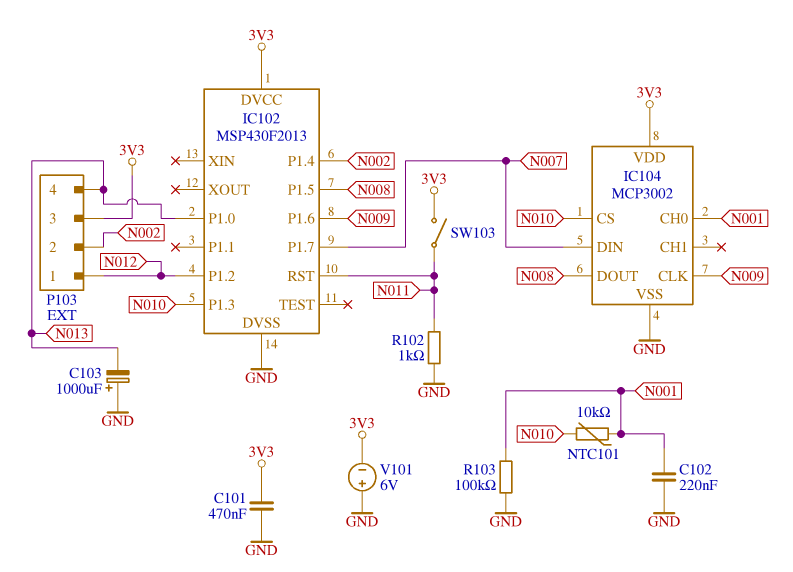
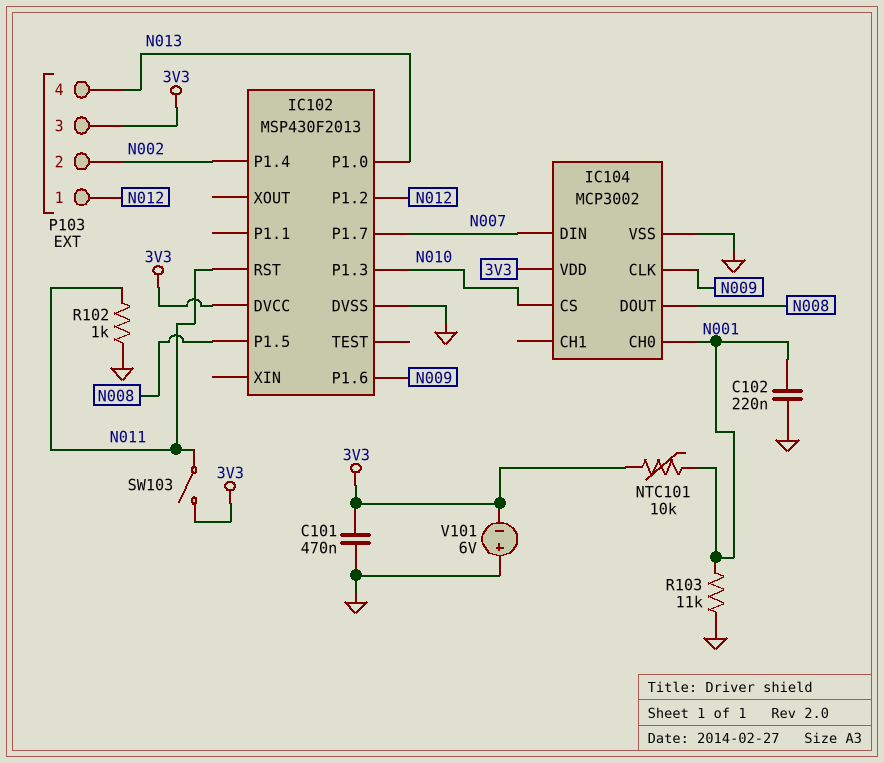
C103: 1000uF (plus GND, minus N013) -> none
NTC101: 10k (N001, N010) -> 10k (3V3, N001)
R103: 100k (GND, N001) -> 11k (GND, N001)

